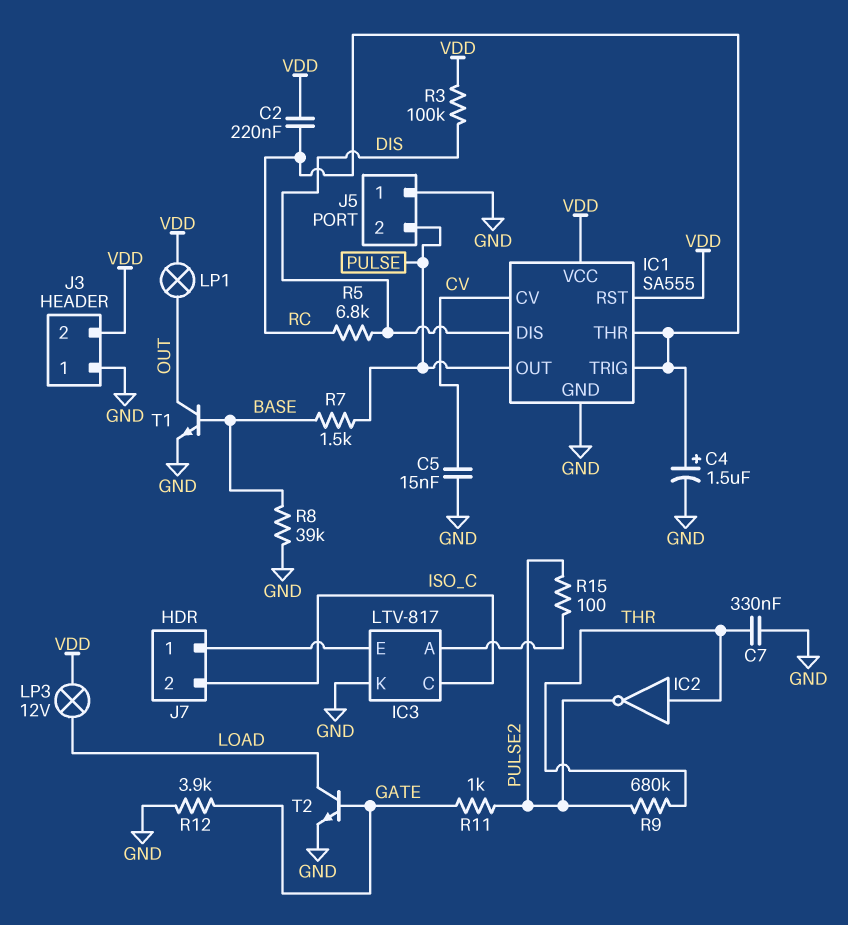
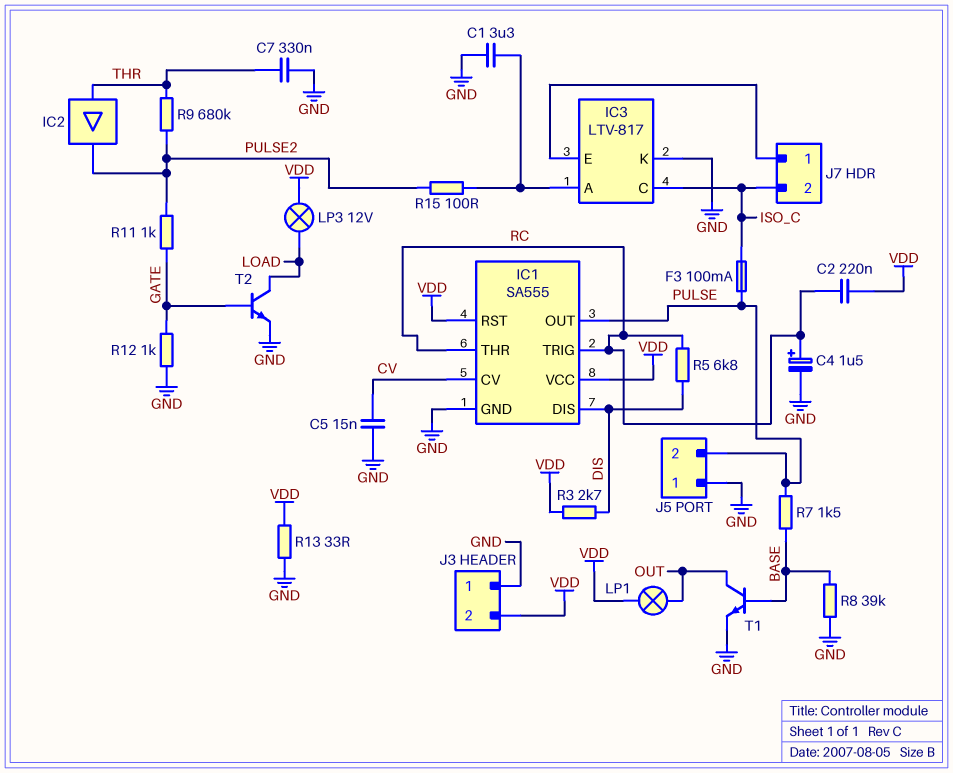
C1: none -> 3.3uF (GND, IC3/A)
F3: none -> 100mA (ISO_C, PULSE)
IC2: NOT (in THR, out PULSE2) -> buffer (in THR, out PULSE2)
R3: 100k (DIS, VDD) -> 2.7k (DIS, VDD)
R12: 3.9k (GATE, GND) -> 1k (GATE, GND)
R13: none -> 33 (GND, VDD)

